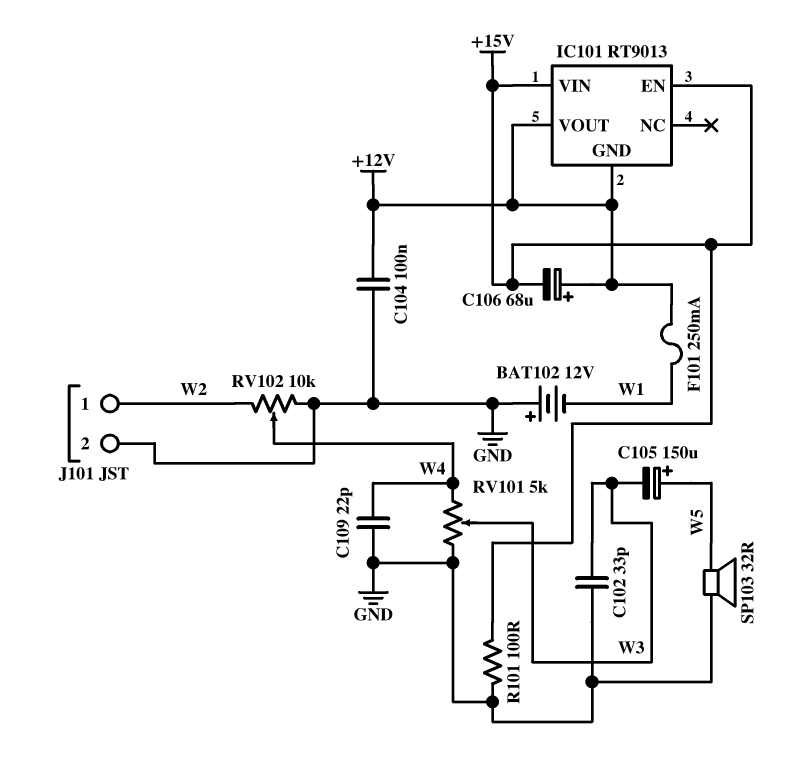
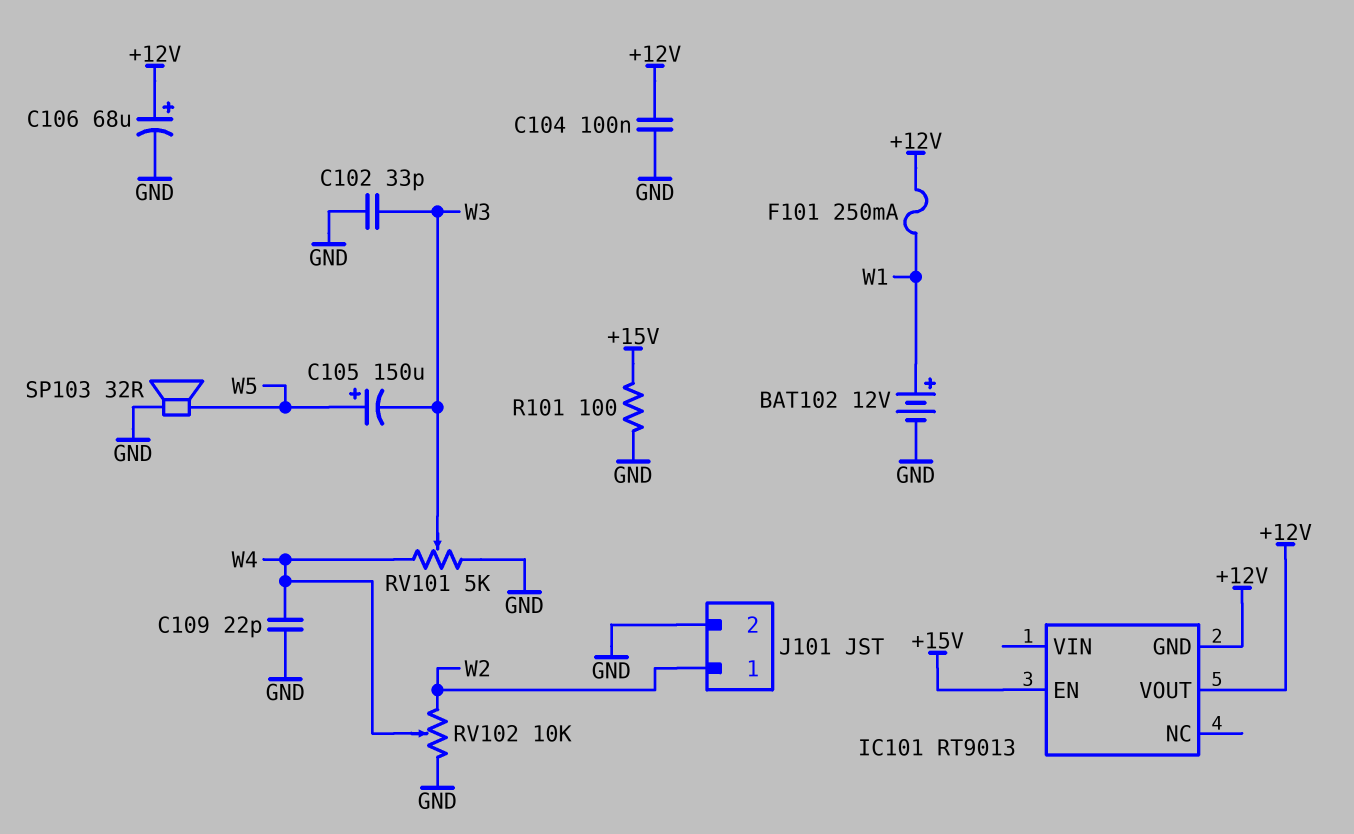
BAT102: 12V (plus GND, minus W1) -> 12V (plus W1, minus GND)
C106: 68uF (plus +12V, minus +15V) -> 68uF (plus +12V, minus GND)
IC101 pin VIN: +15V -> none

